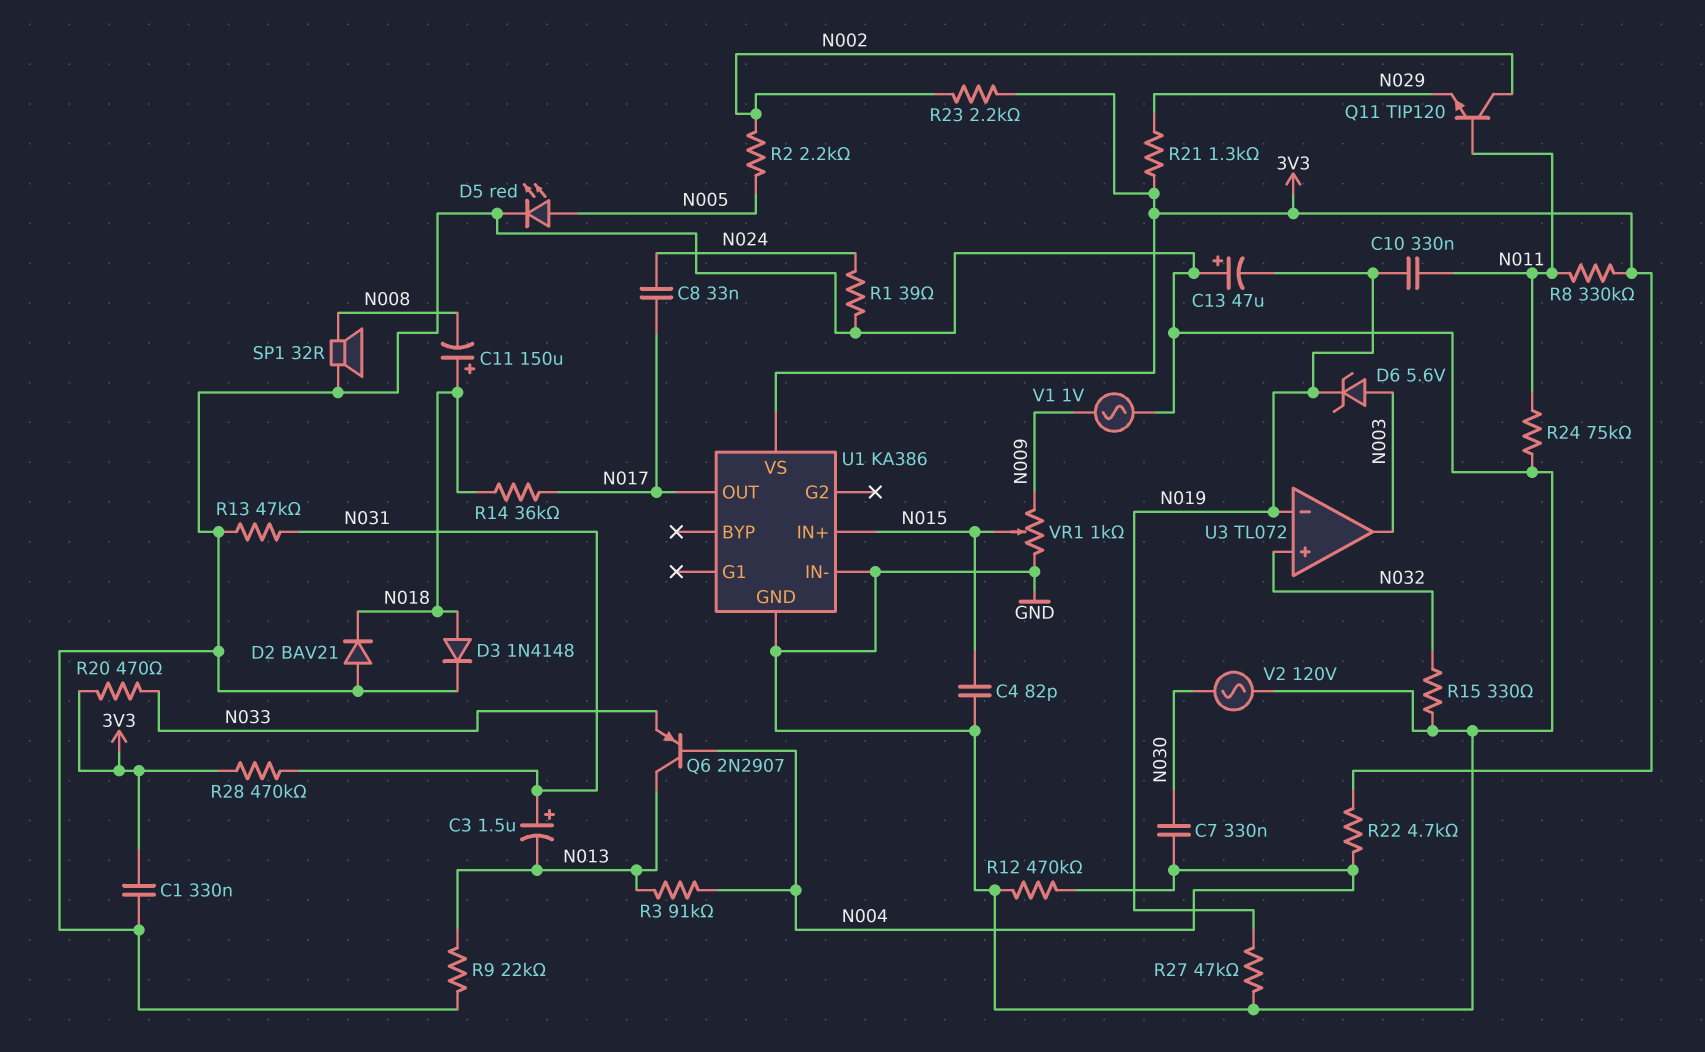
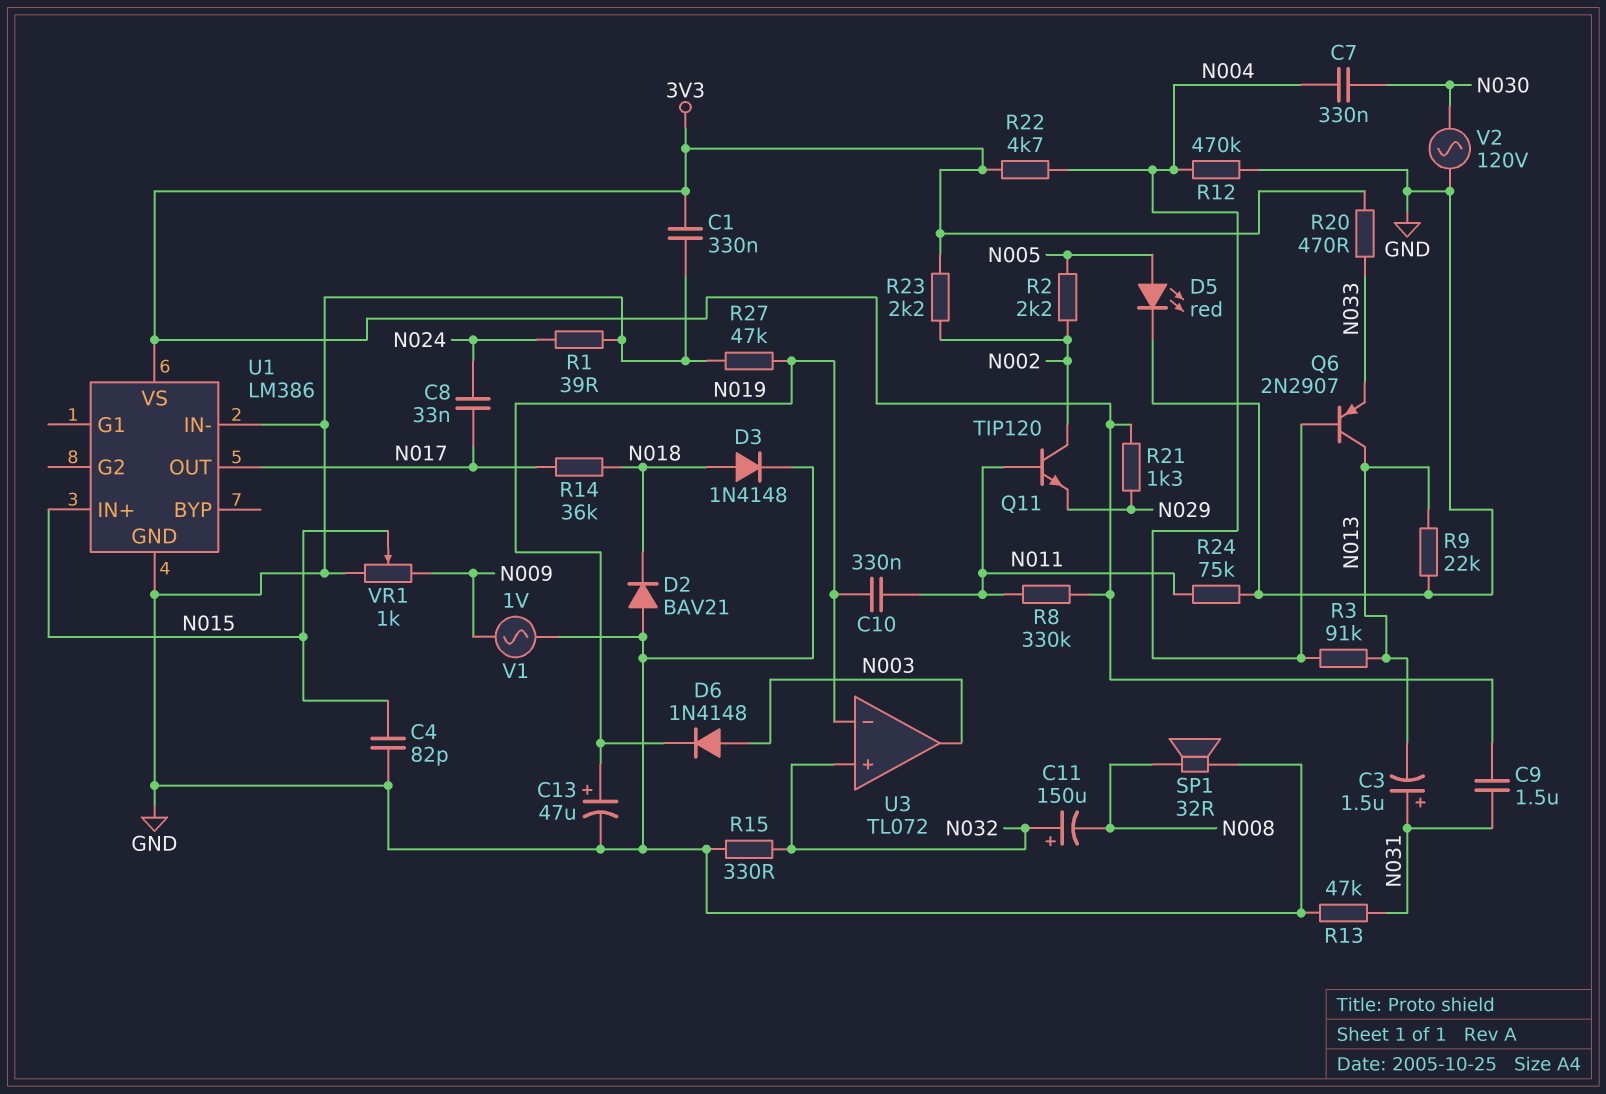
C9: none -> 1.5uF (3V3, N031)
C11: 150uF (plus N018, minus N008) -> 150uF (plus N032, minus N008)
C13: 47uF (plus GND, minus N019) -> 47uF (plus N019, minus GND)
D6: zener 5.6V (A N003, K N019) -> diode 1N4148 (A N003, K N019)
R28: 470k (3V3, N031) -> none
U1: KA386 -> LM386

